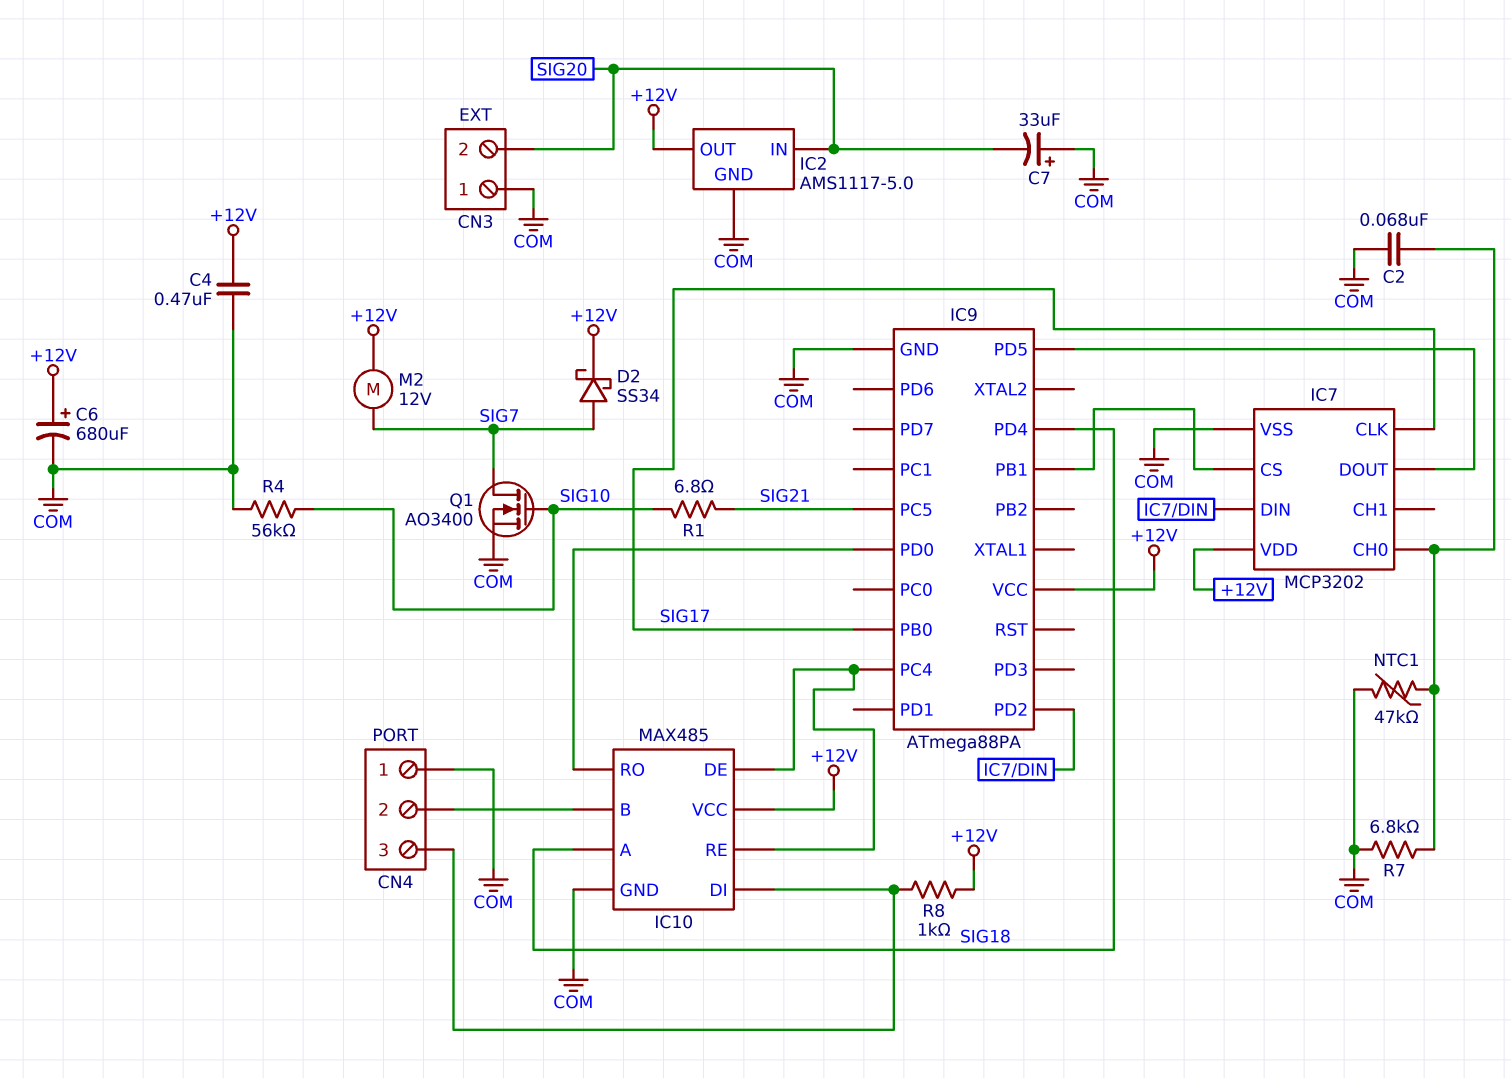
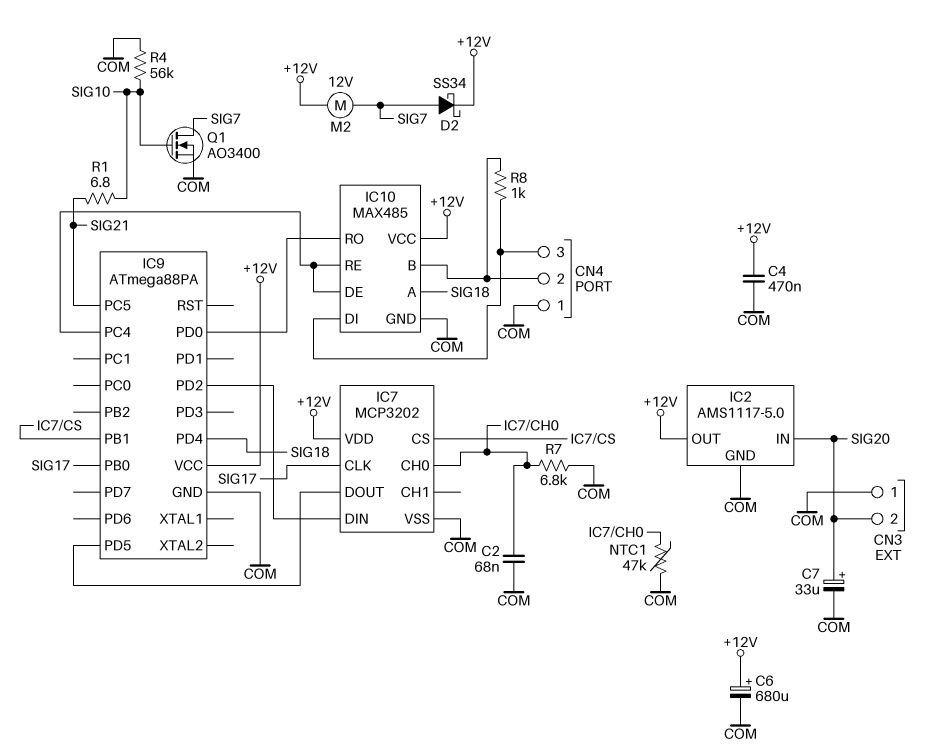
C7: 33uF (plus COM, minus SIG20) -> 33uF (plus SIG20, minus COM)
R8: 1k (+12V, CN4/3) -> 1k (CN4/2, CN4/3)

